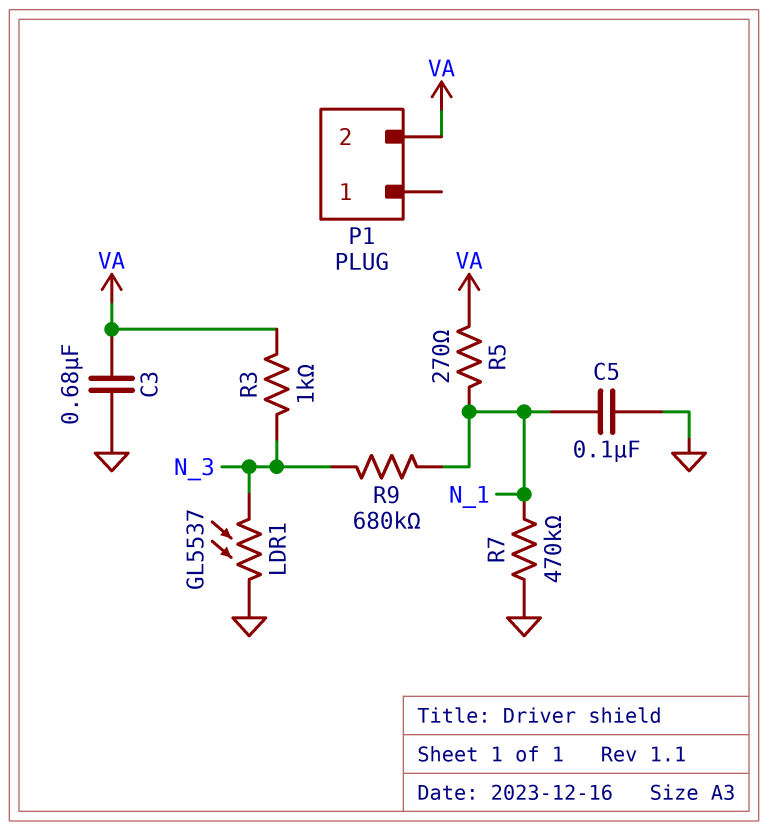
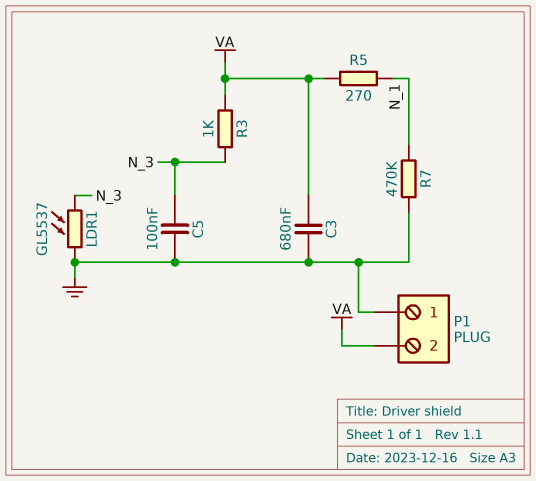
C5: 100nF (GND, N_1) -> 100nF (GND, N_3)
P1 pin 1: none -> GND
R9: 680k (N_1, N_3) -> none

